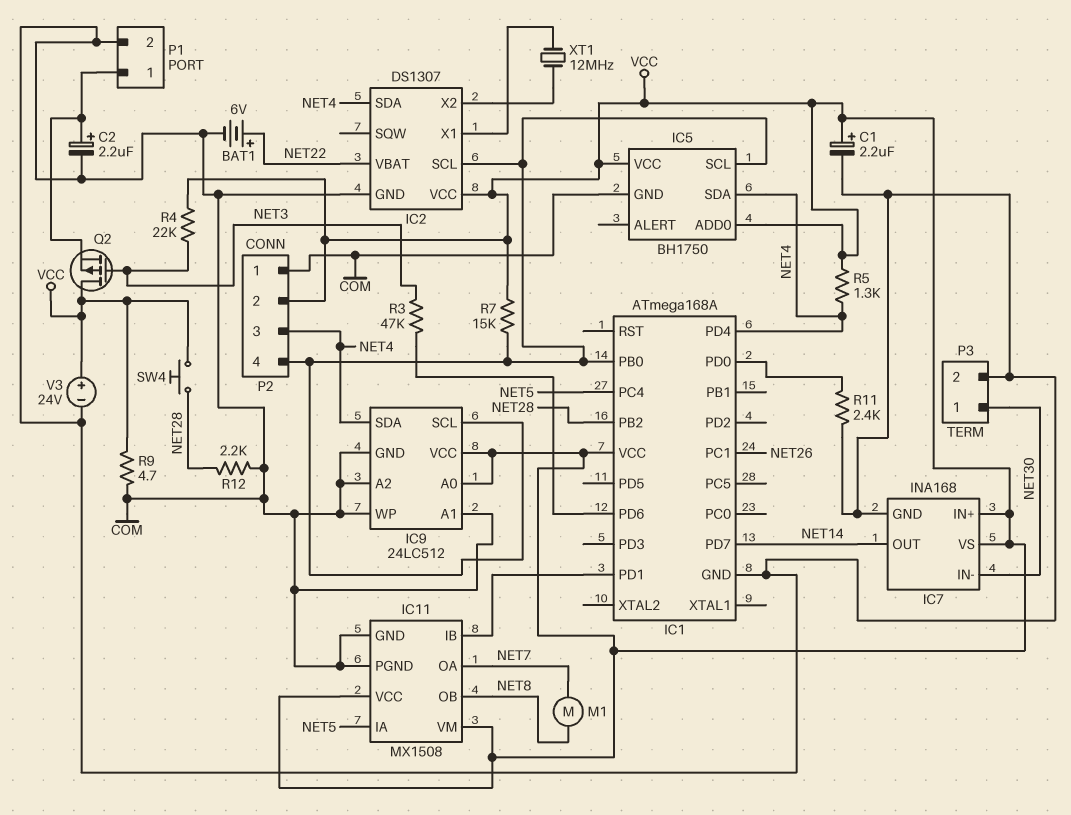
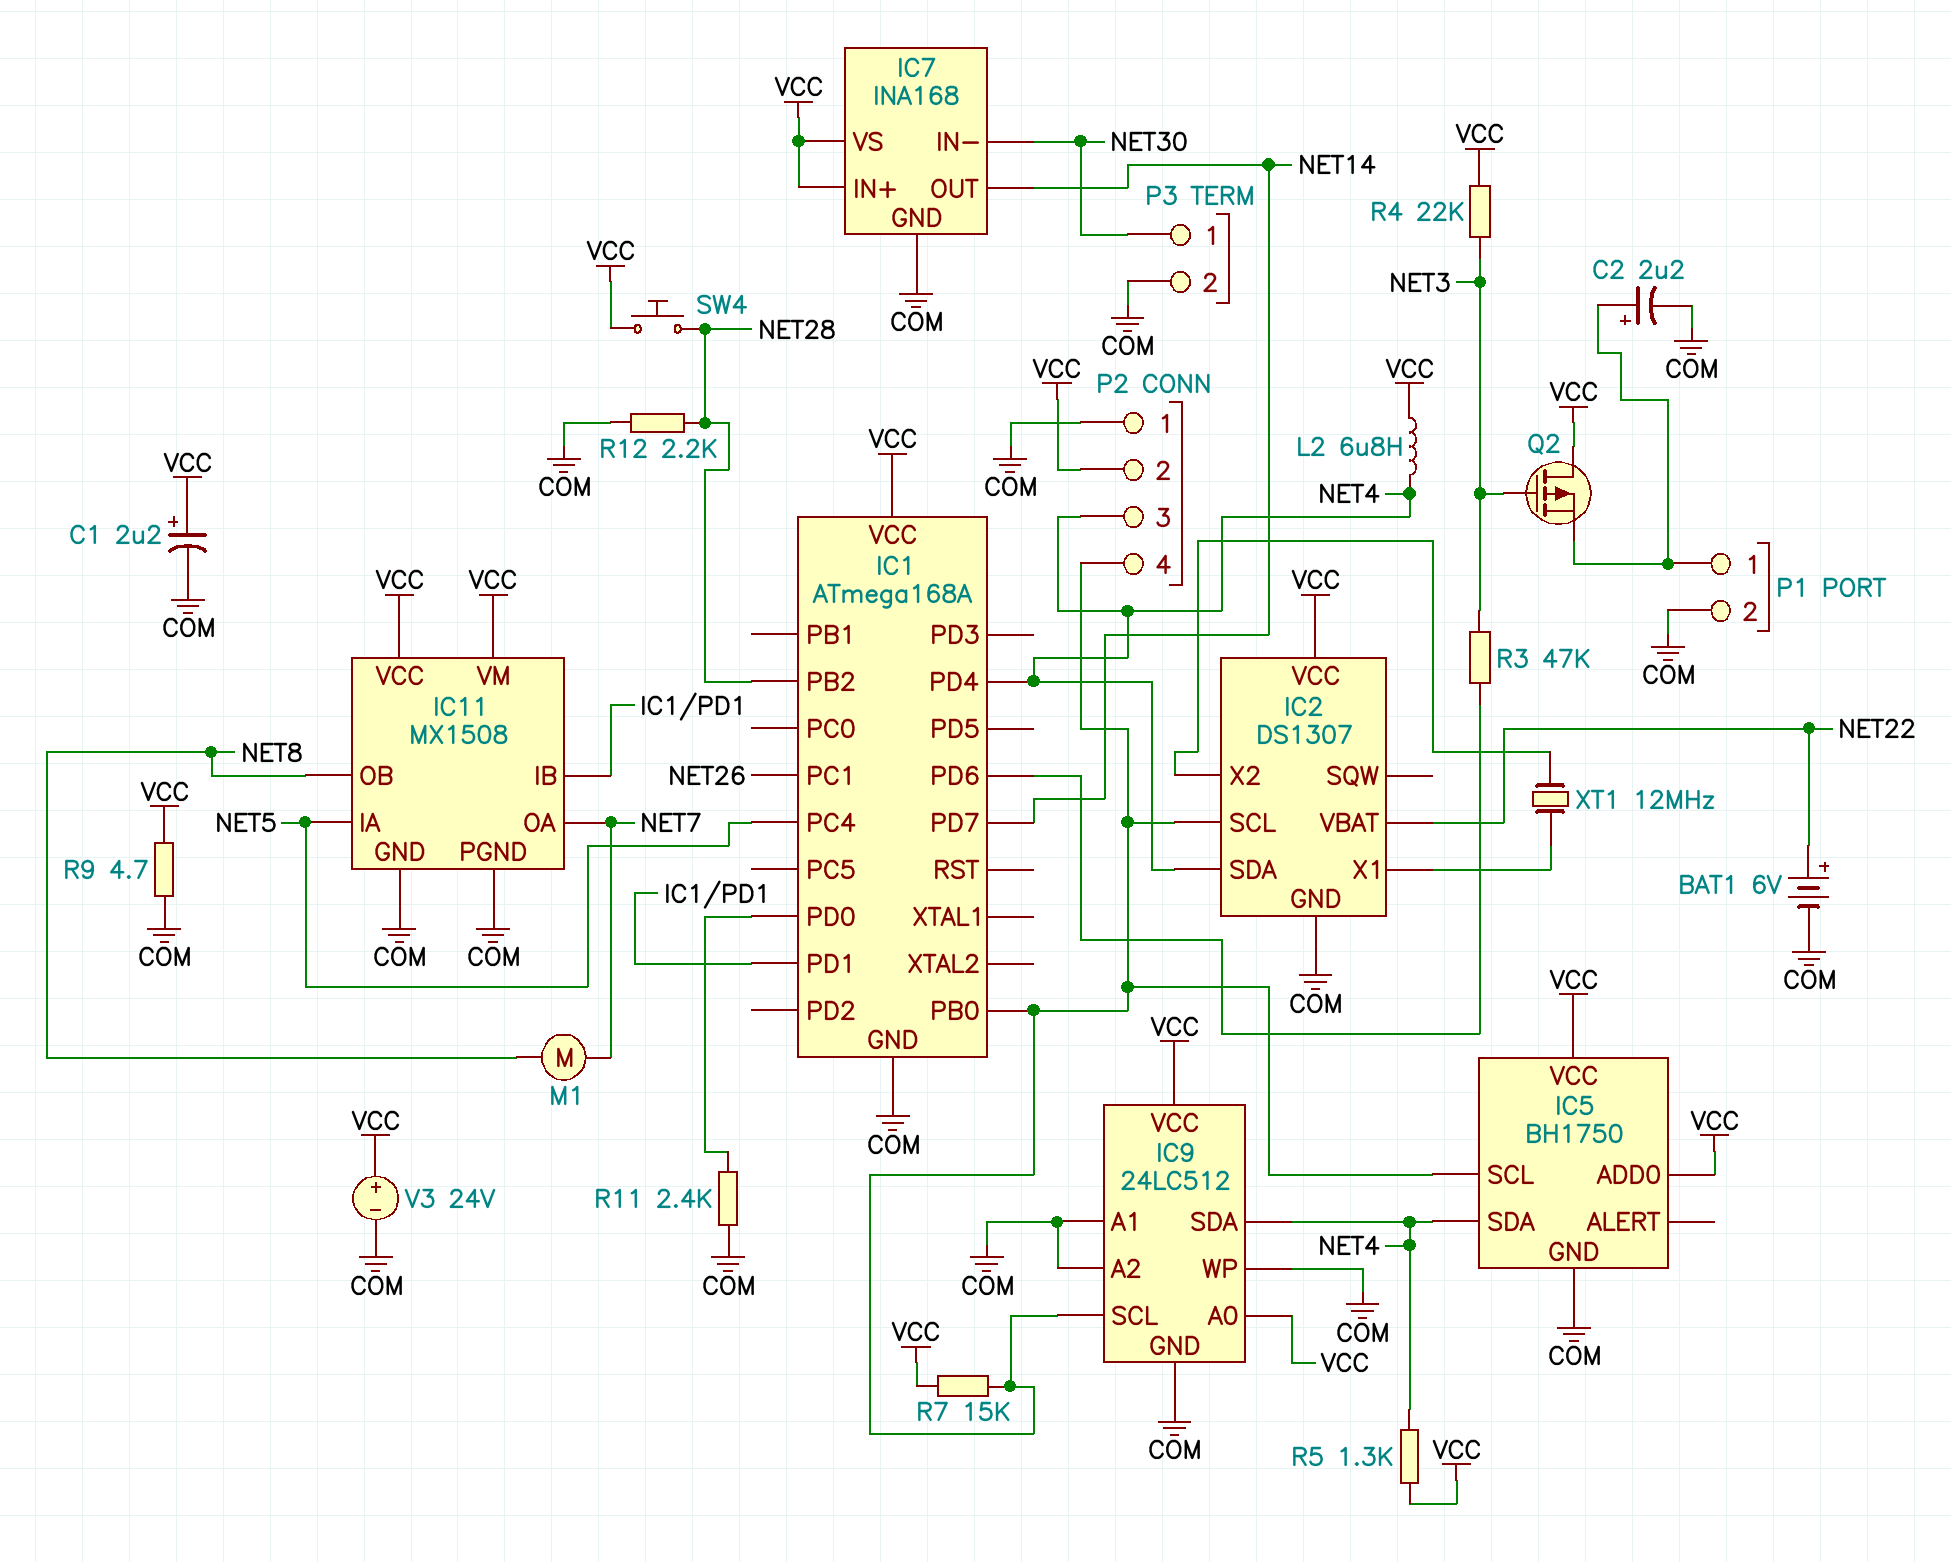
L2: none -> 6.8uH (NET4, VCC)

